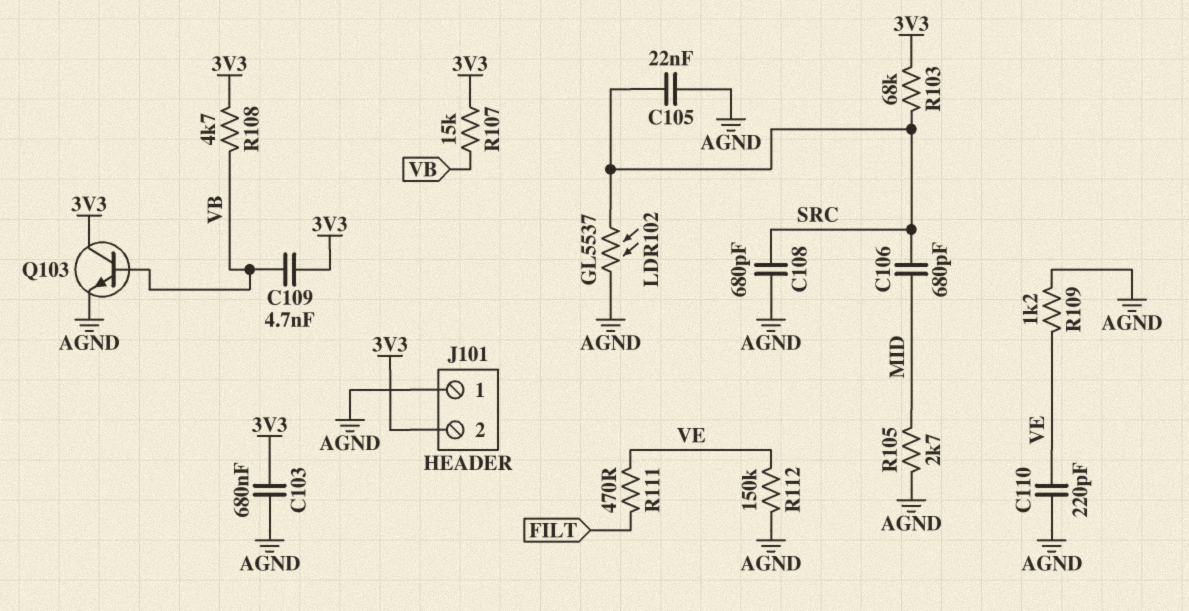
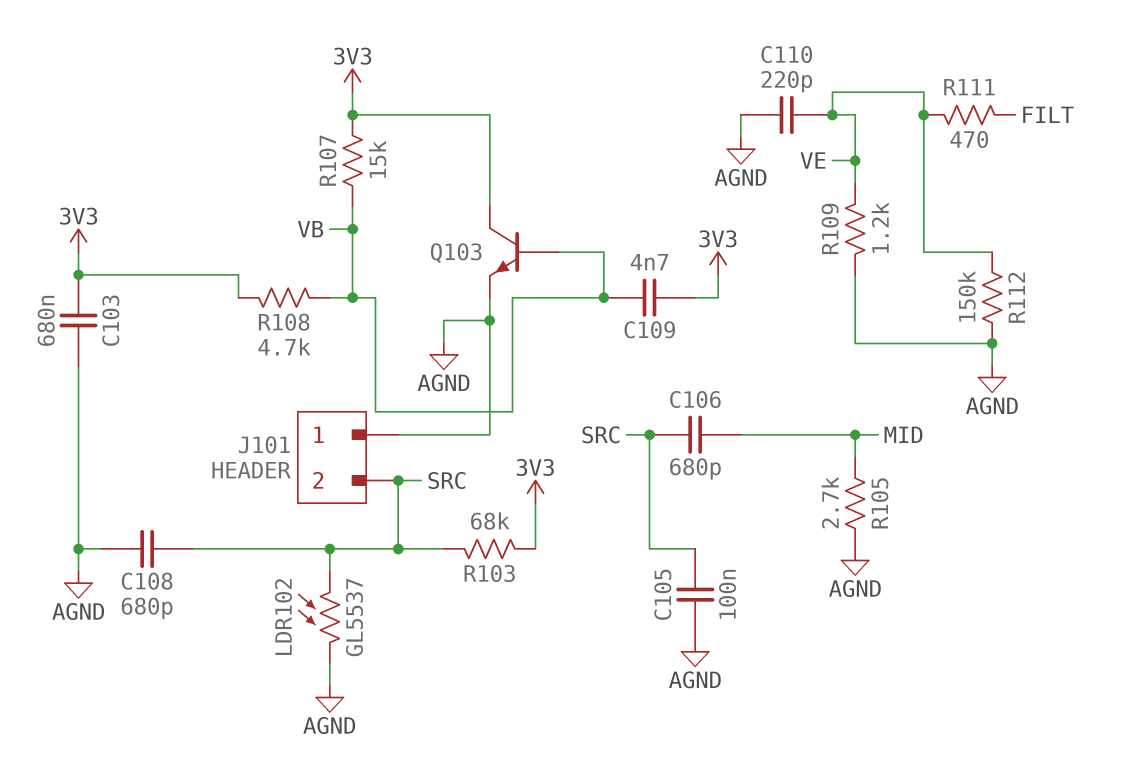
C105: 22nF (AGND, SRC) -> 100nF (AGND, SRC)
J101 pin 2: 3V3 -> SRC

